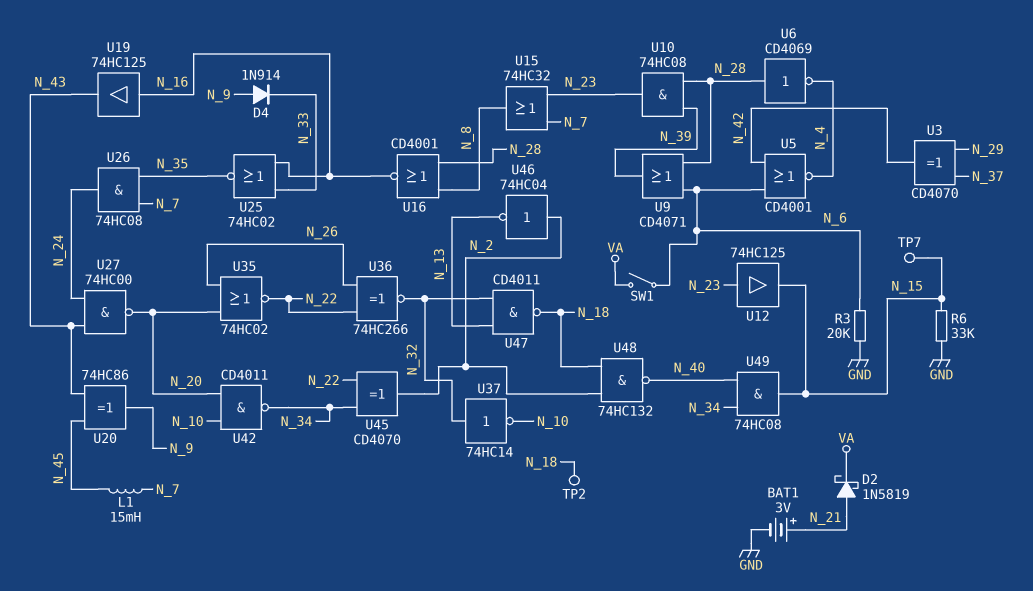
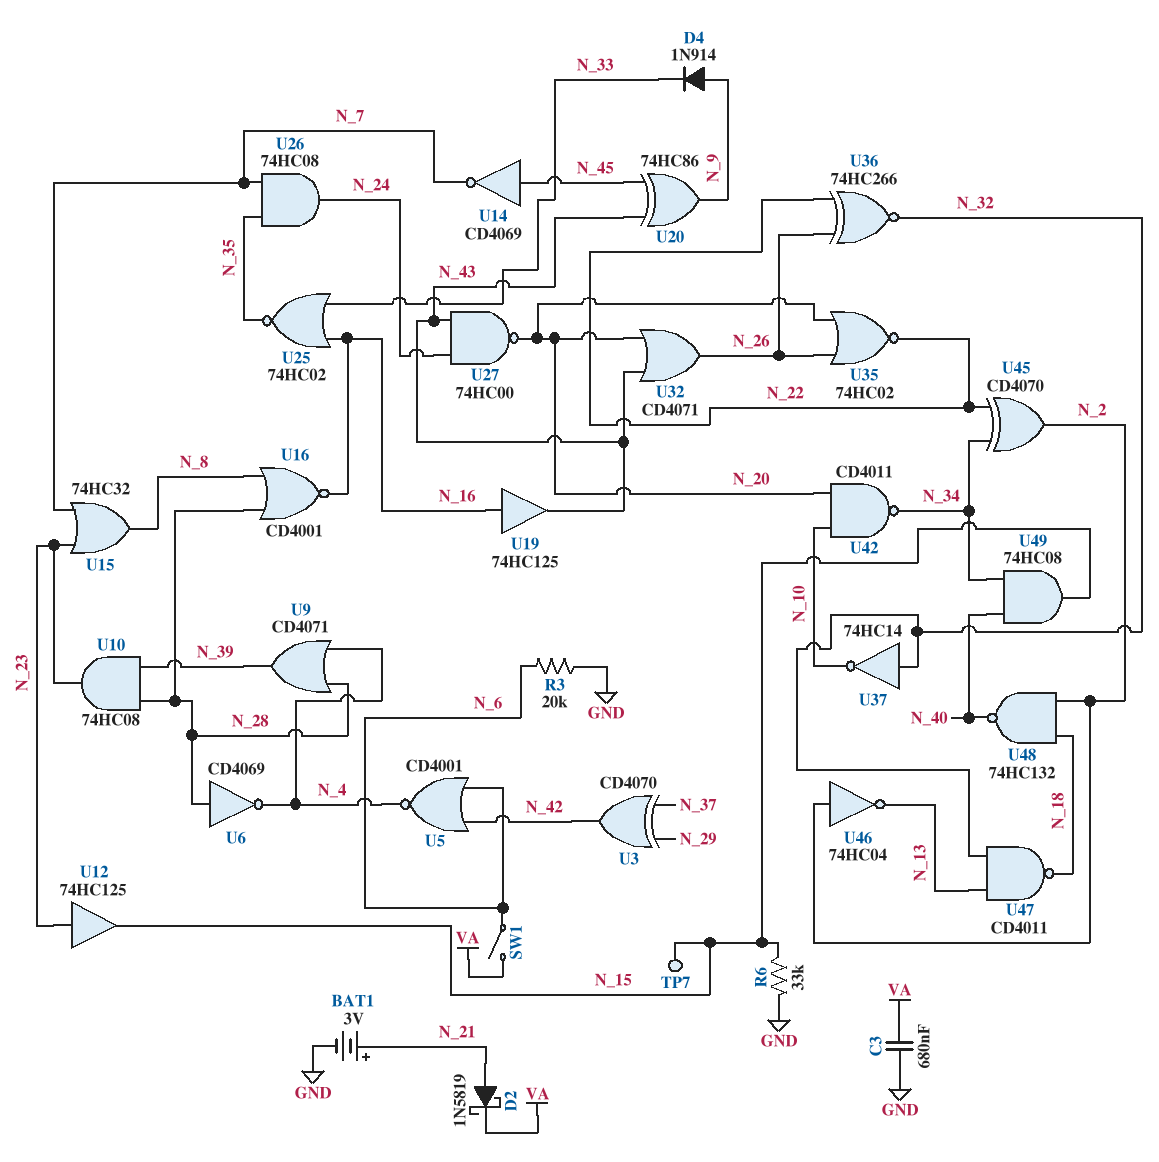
C3: none -> 680nF (GND, VA)
L1: 15mH (N_7, N_45) -> none
TP2: test point (N_18) -> none
U9: OR CD4071 (in N_6, in N_28, out N_39) -> OR CD4071 (in N_4, in N_28, out N_39)
U14: none -> NOT CD4069 (in N_45, out N_7)
U32: none -> OR CD4071 (in N_20, in N_43, out N_26)

